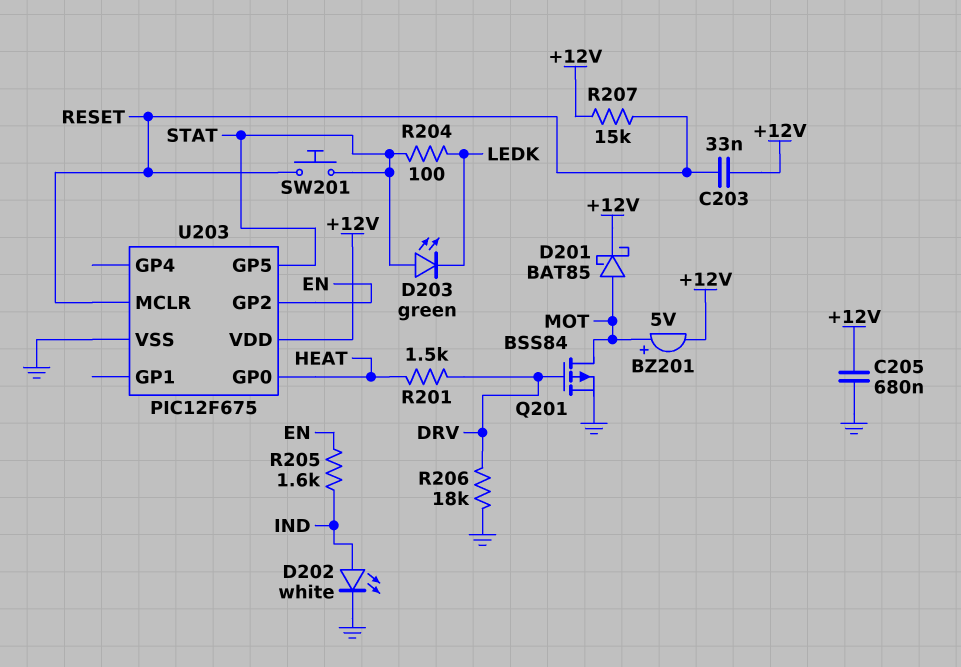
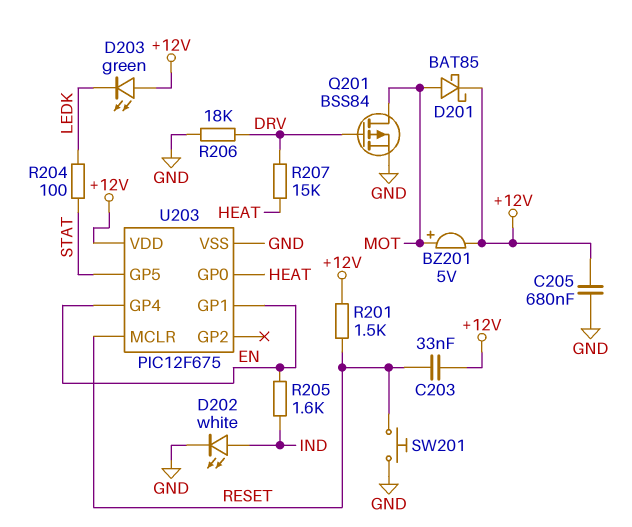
D203: LED green (A STAT, K LEDK) -> LED green (A +12V, K LEDK)
R201: 1.5k (DRV, HEAT) -> 1.5k (+12V, RESET)
R207: 15k (+12V, RESET) -> 15k (DRV, HEAT)
SW201: button (RESET, STAT) -> button (GND, RESET)
U203 pin GP1: none -> EN
U203 pin GP2: EN -> none
U203 pin GP4: none -> EN

